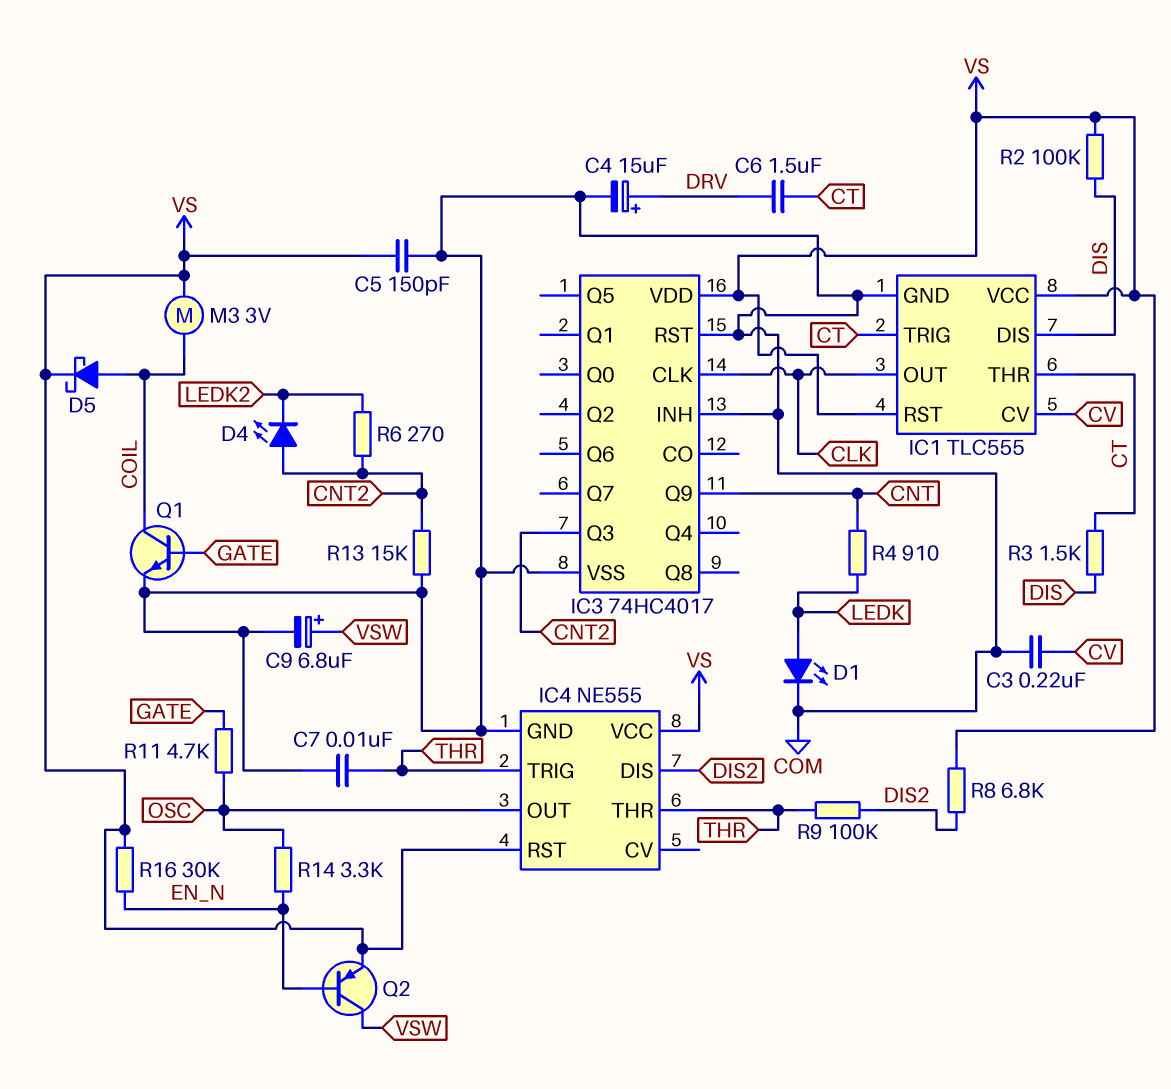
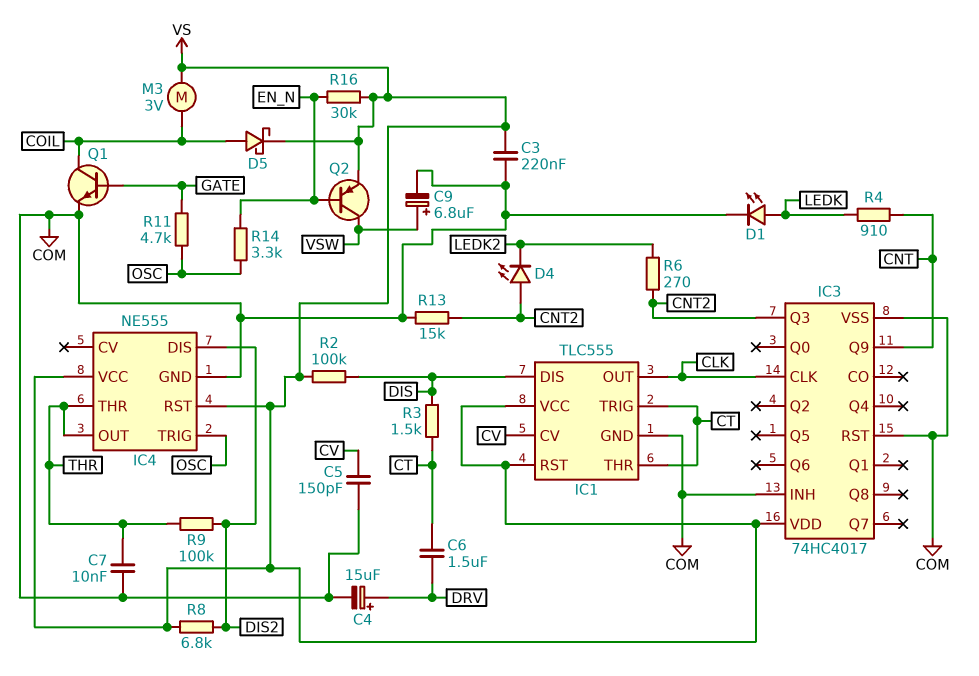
C3: 220nF (COM, CV) -> 220nF (COM, VS)
C5: 150pF (COM, VS) -> 150pF (COM, CV)
IC4 pin OUT: OSC -> THR
IC4 pin TRIG: THR -> OSC

